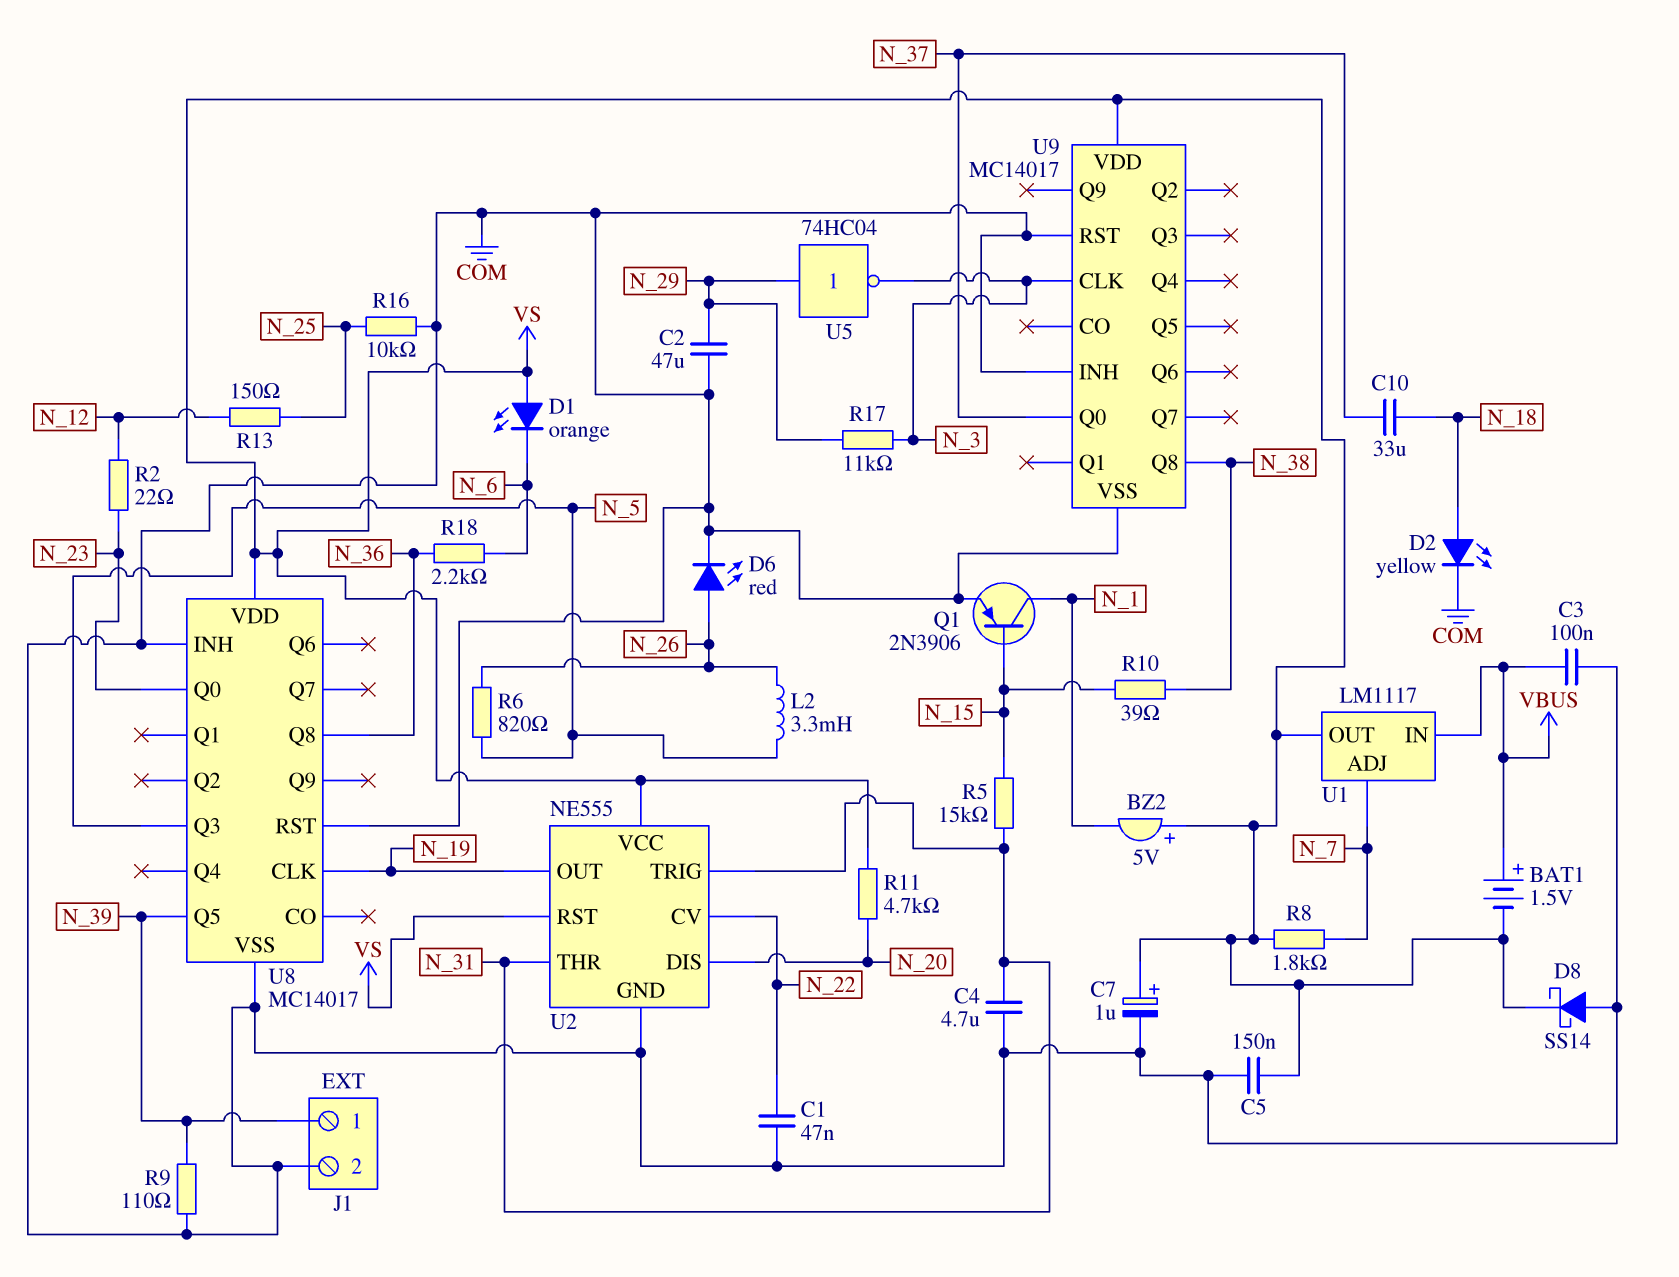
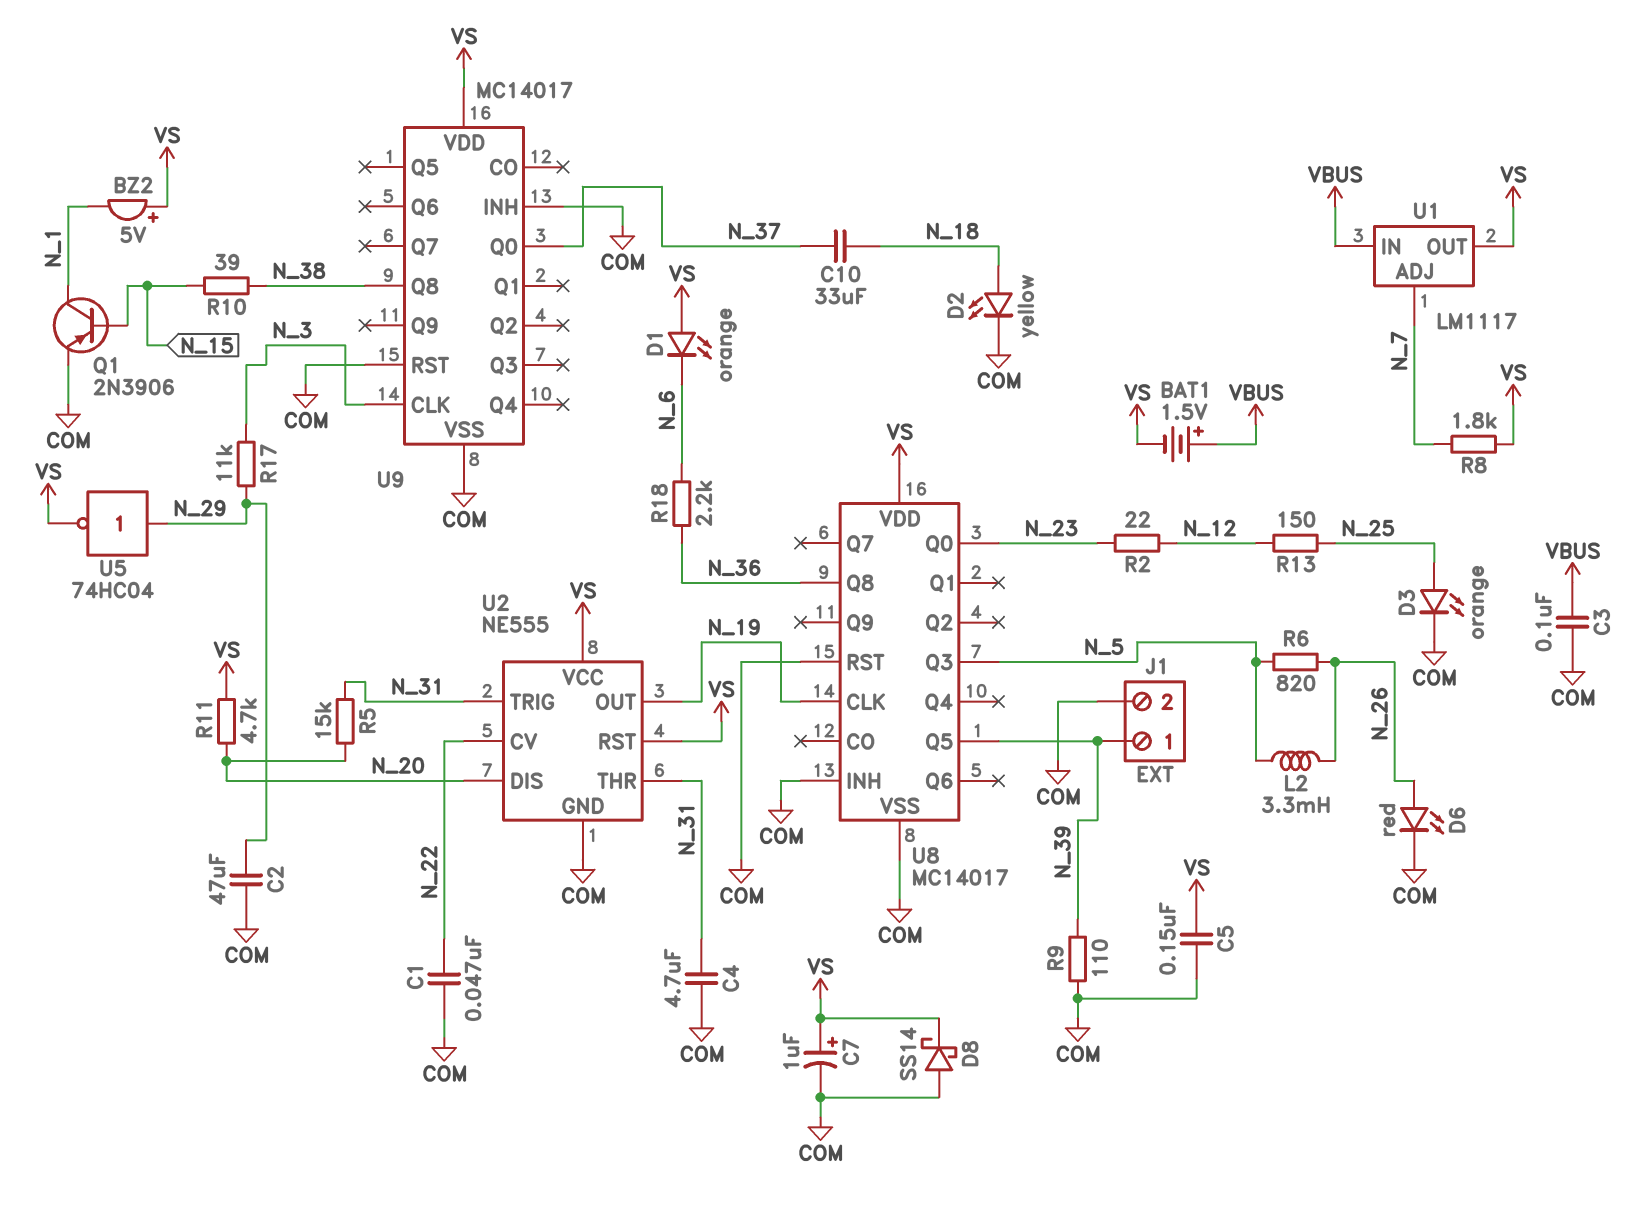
D3: none -> LED orange (A N_25, K COM)
R5: 15k (N_15, N_31) -> 15k (N_20, N_31)
R16: 10k (COM, N_25) -> none
U5: NOT 74HC04 (in N_29, out N_3) -> NOT 74HC04 (in N_29, out VS)

